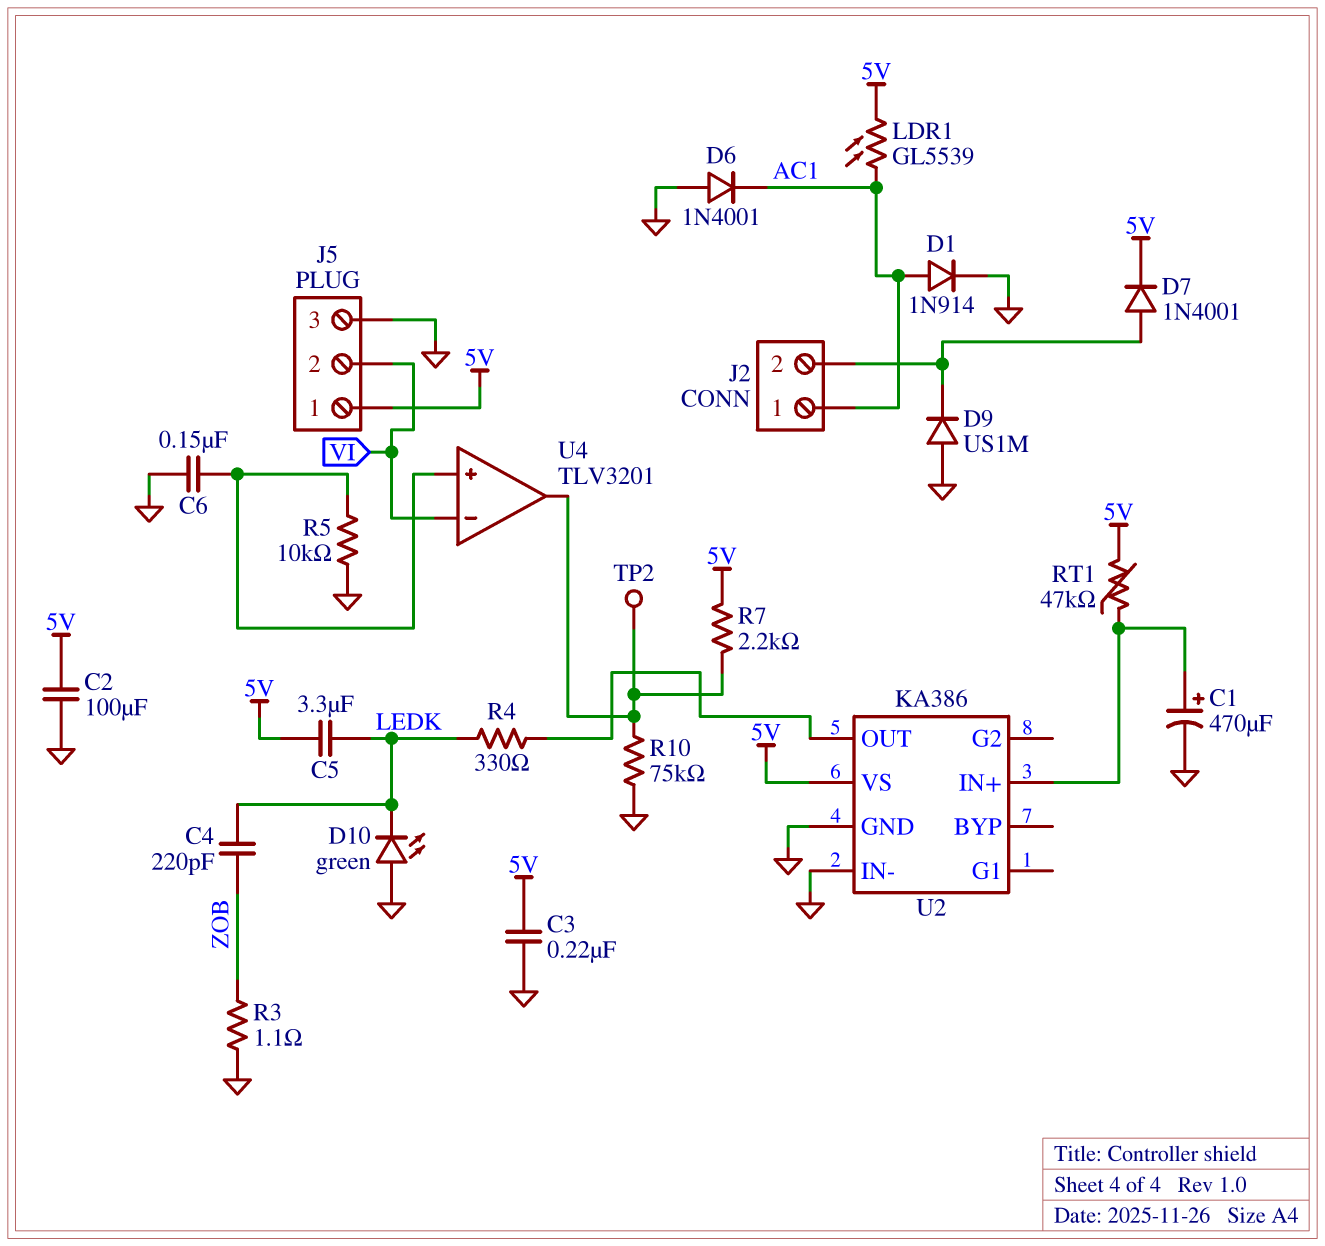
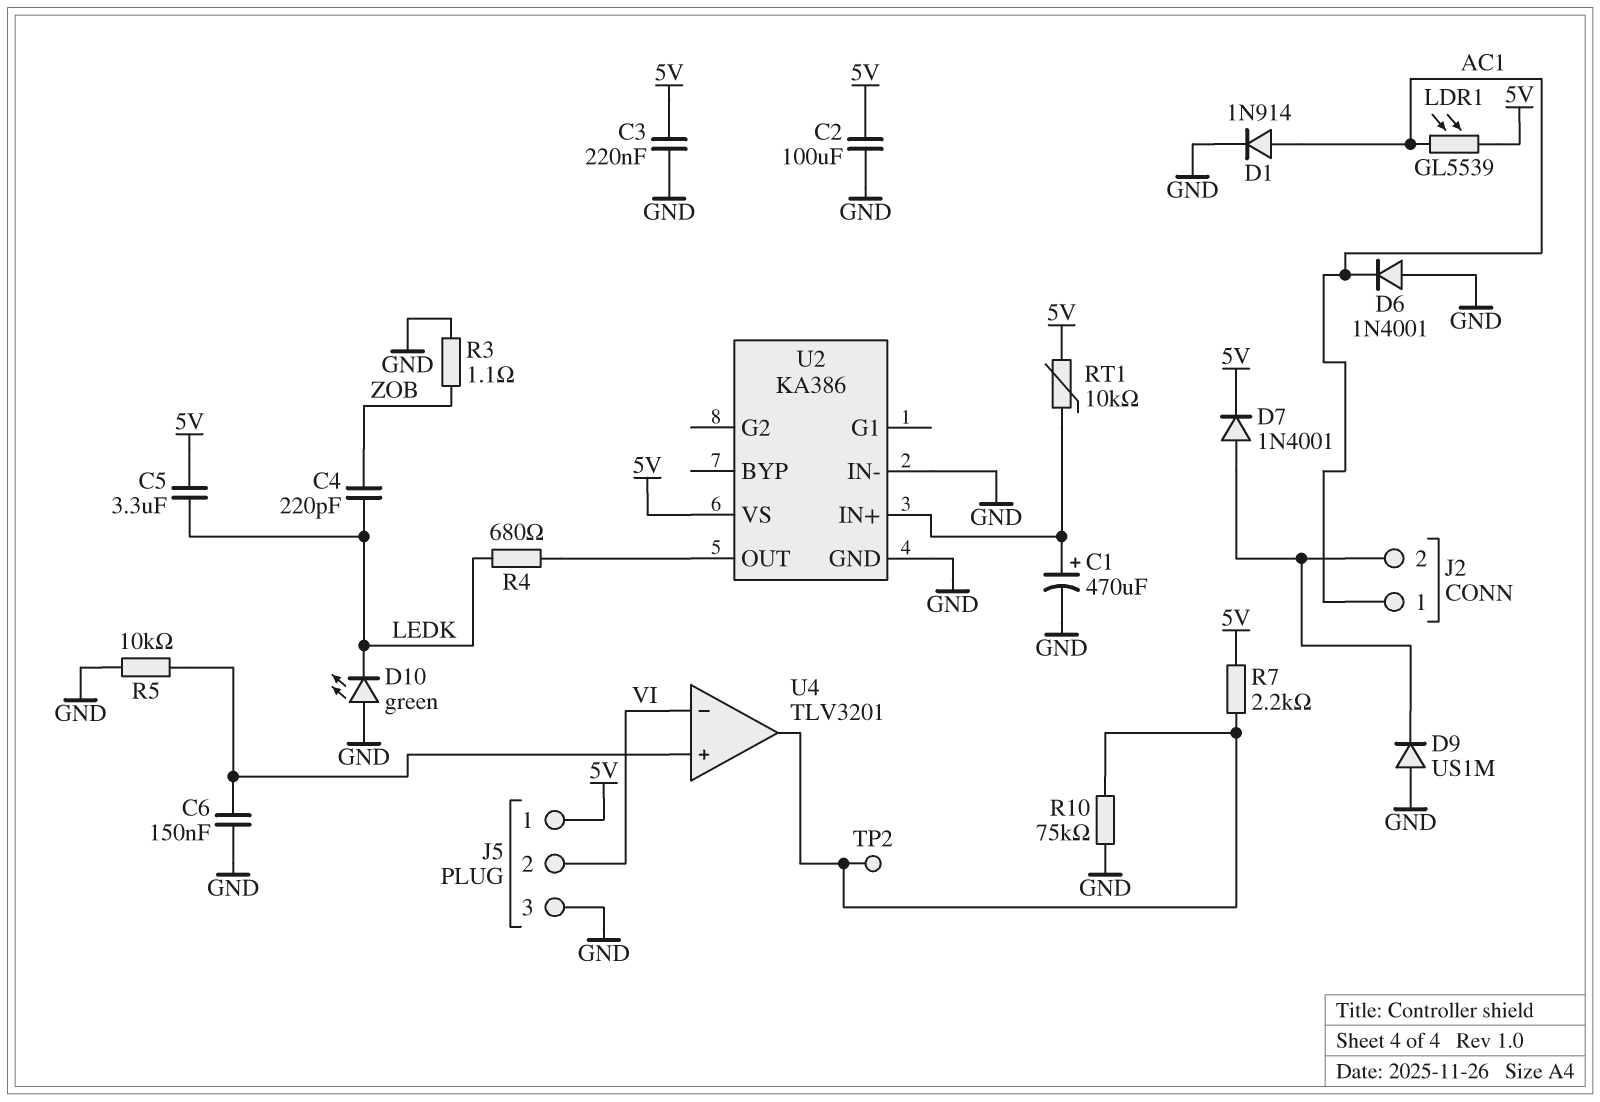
R4: 330 (LEDK, U2/OUT) -> 680 (LEDK, U2/OUT)
RT1: 47k (5V, U2/IN+) -> 10k (5V, U2/IN+)

